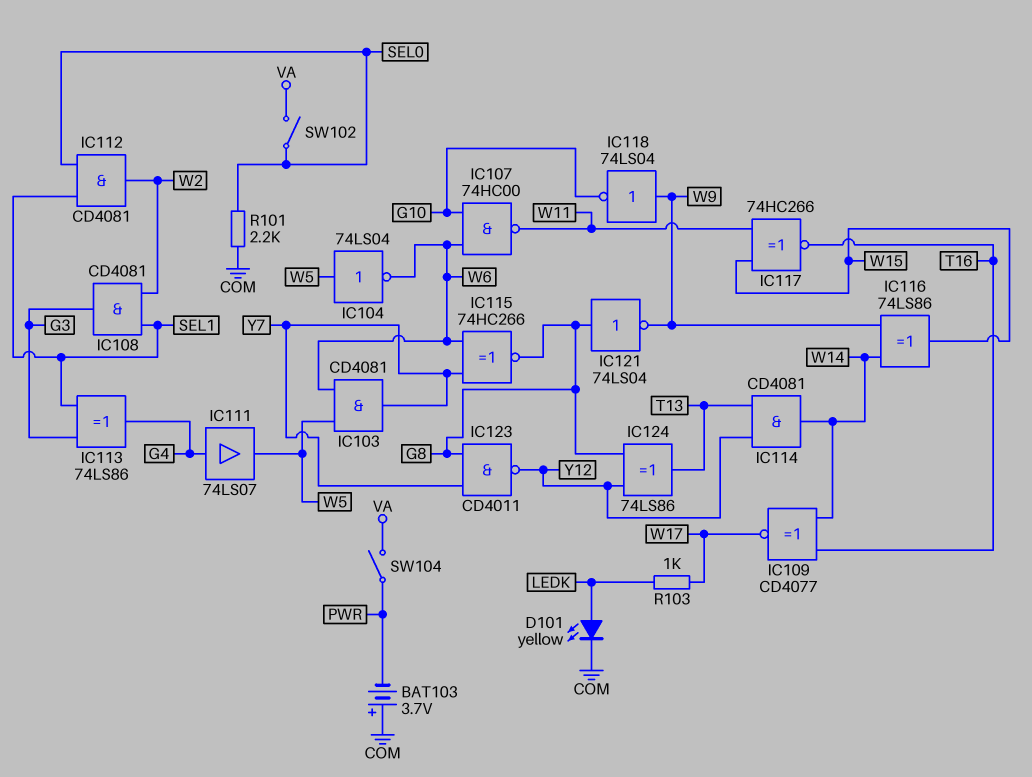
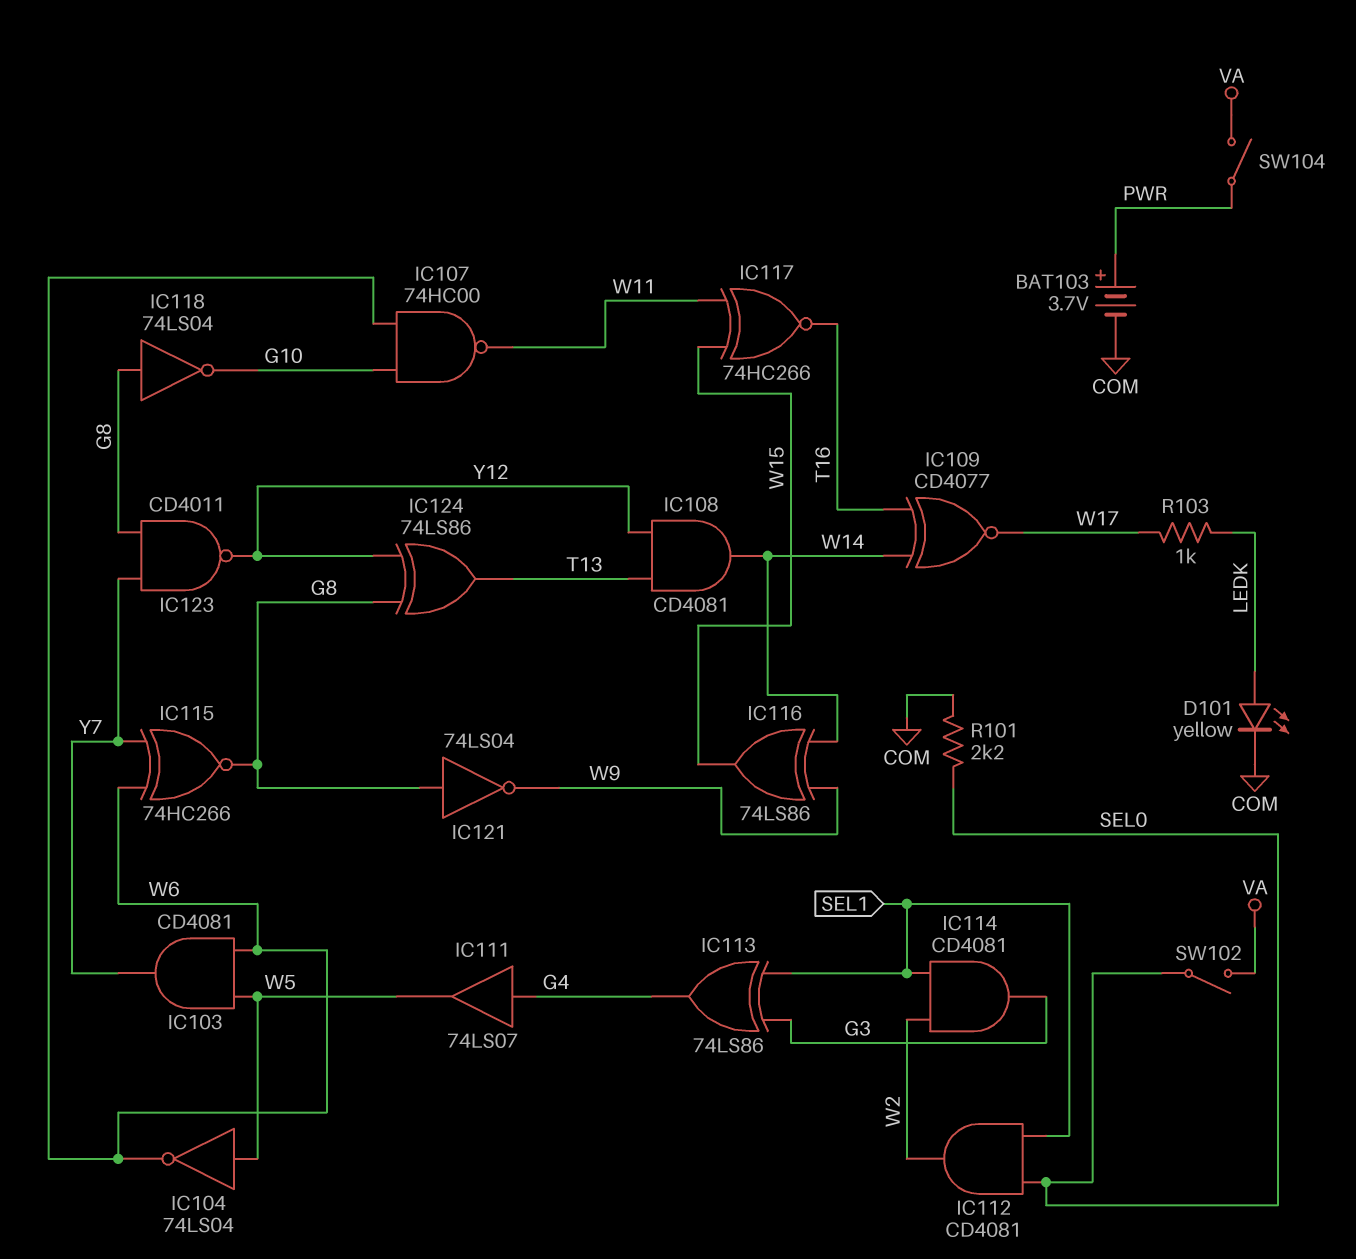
BAT103: 3.7V (plus COM, minus PWR) -> 3.7V (plus PWR, minus COM)
IC108: AND CD4081 (in SEL1, in W2, out G3) -> AND CD4081 (in T13, in Y12, out W14)
IC114: AND CD4081 (in T13, in Y12, out W14) -> AND CD4081 (in SEL1, in W2, out G3)
IC118: NOT 74LS04 (in W9, out G10) -> NOT 74LS04 (in G8, out G10)

